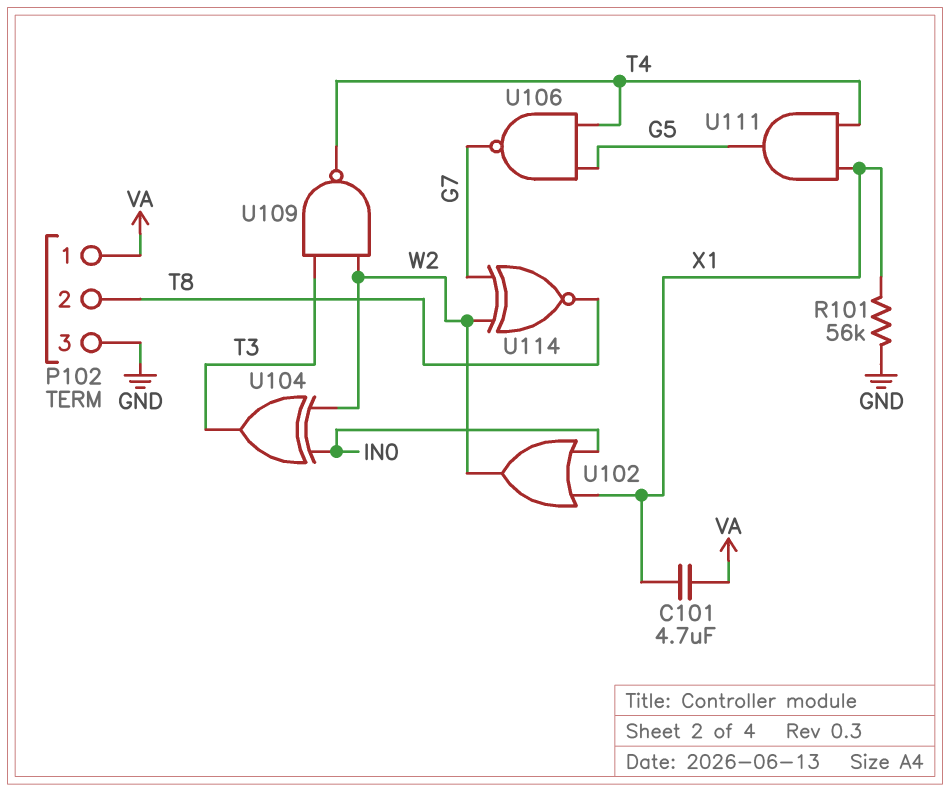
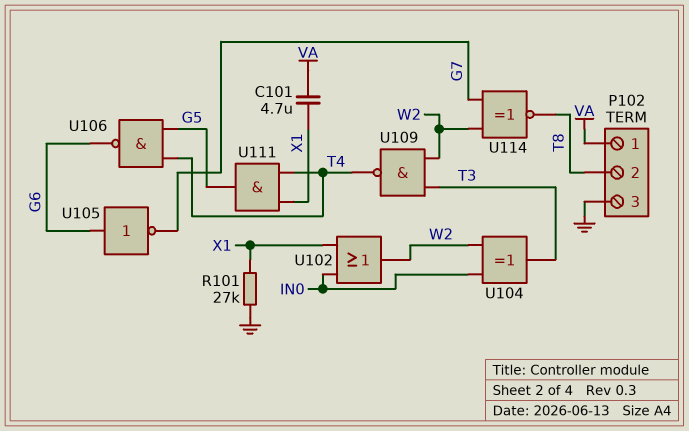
R101: 56k (GND, X1) -> 27k (GND, X1)
U105: none -> NOT (in G6, out G7)
U106: NAND (in G5, in T4, out G7) -> NAND (in G5, in T4, out G6)

